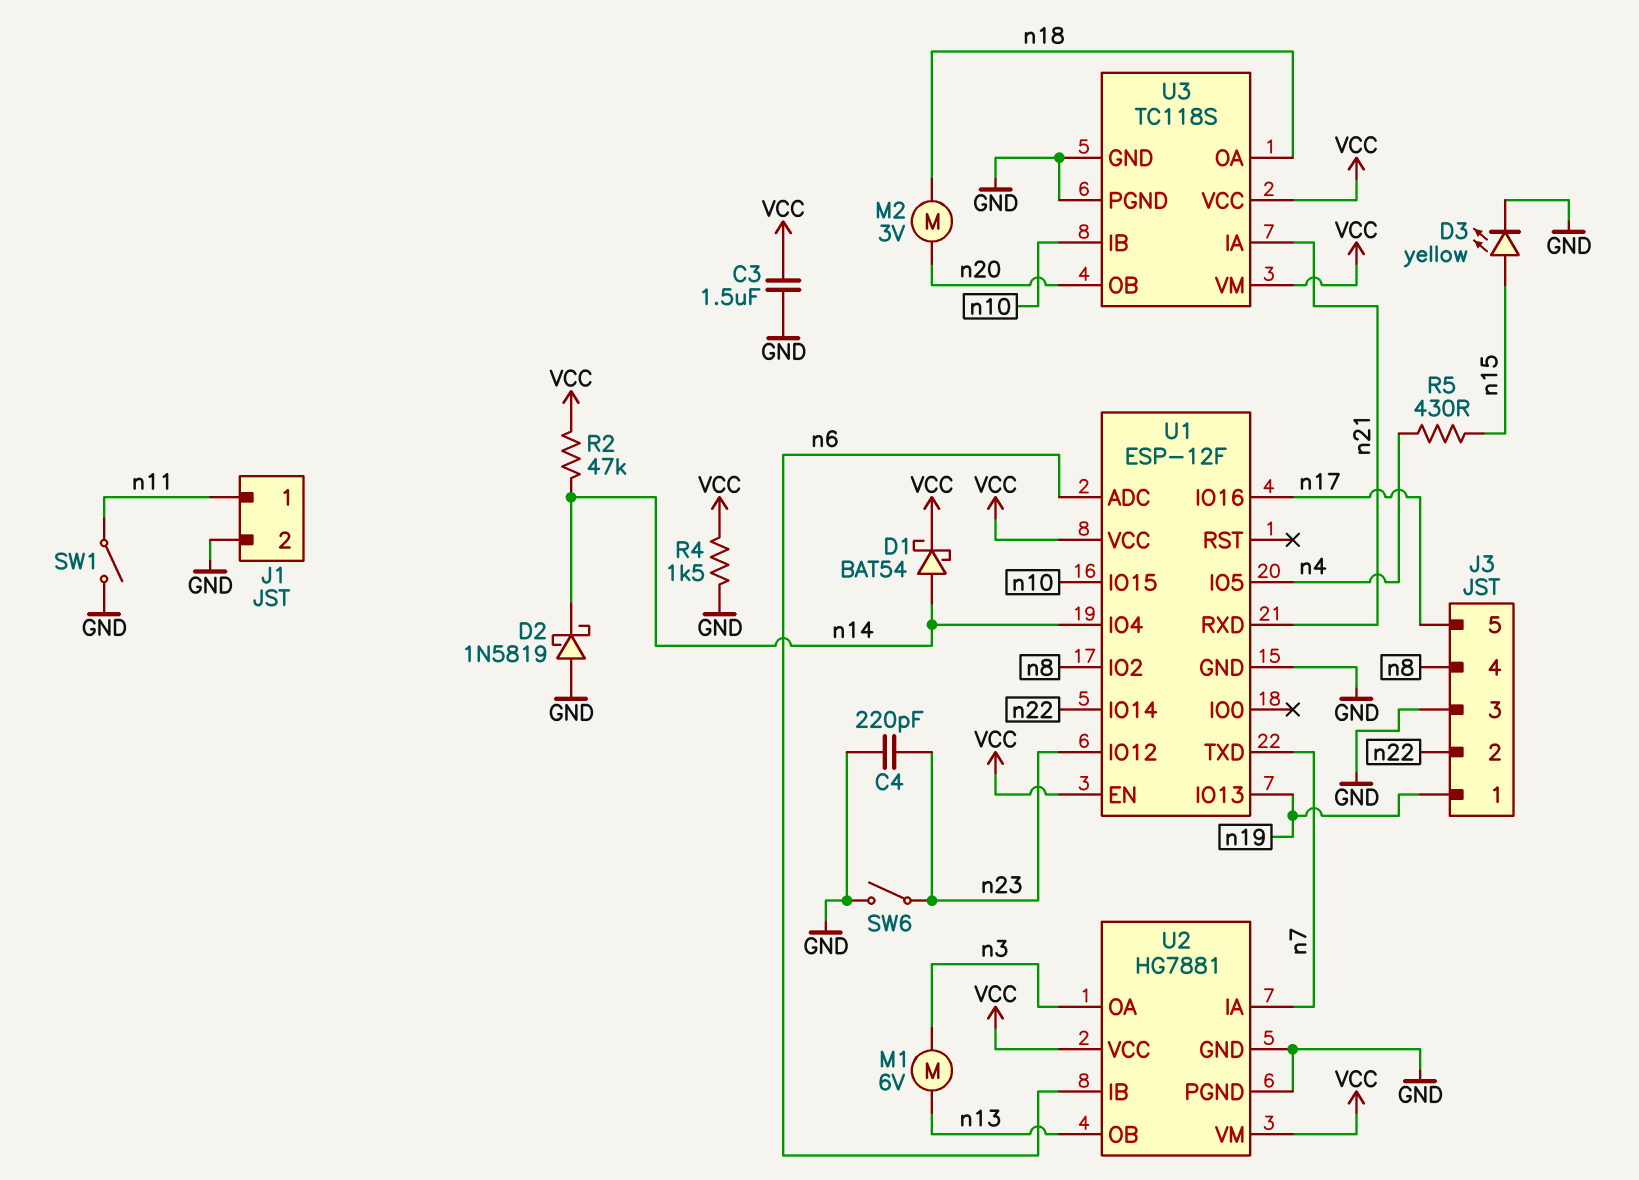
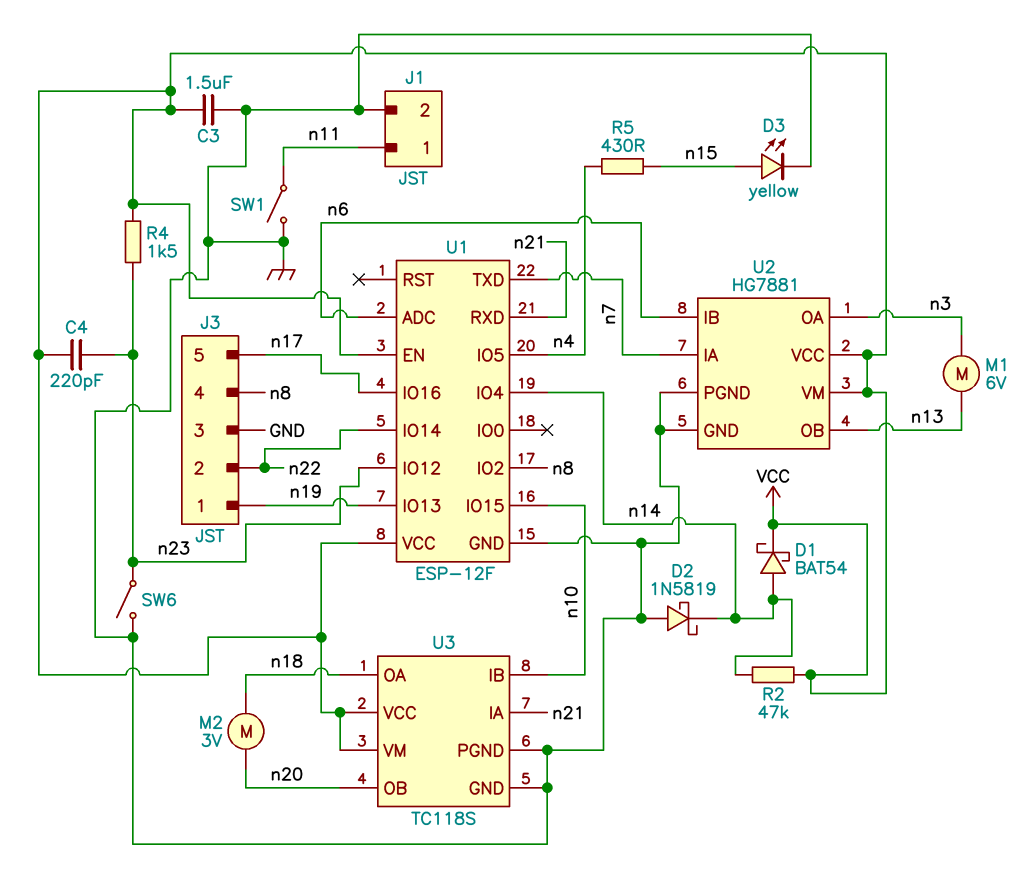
C4: 220pF (GND, n23) -> 220pF (VCC, n23)
R4: 1.5k (GND, VCC) -> 1.5k (VCC, n23)

